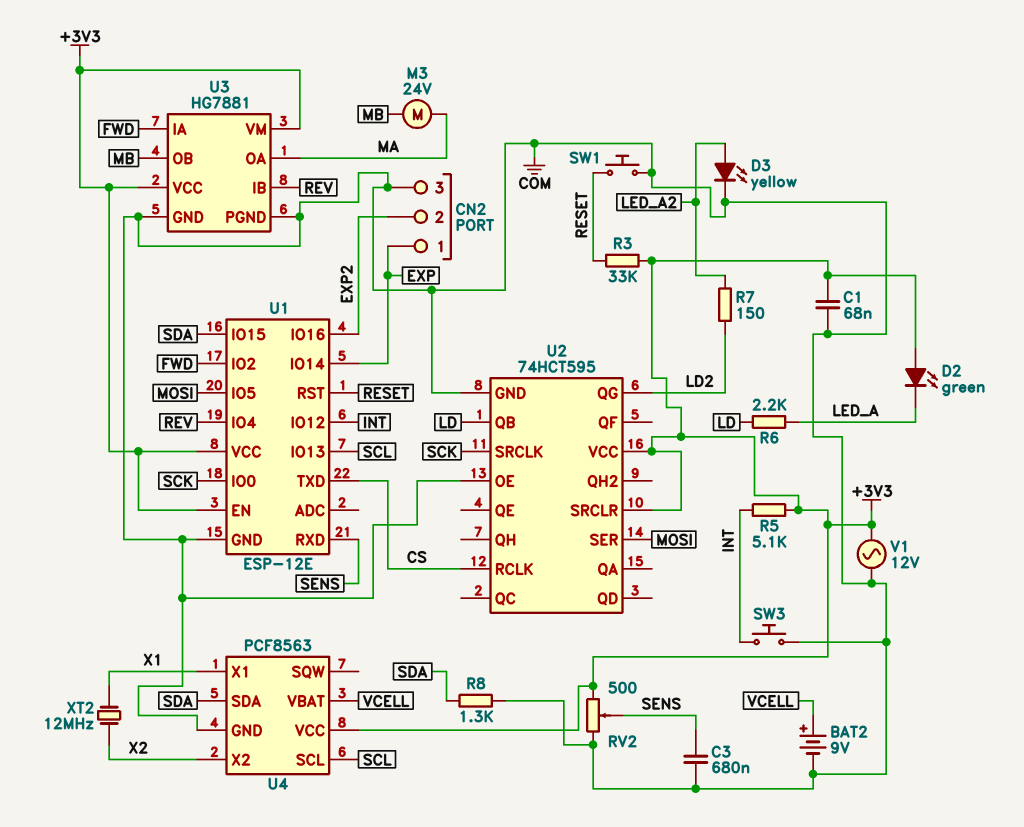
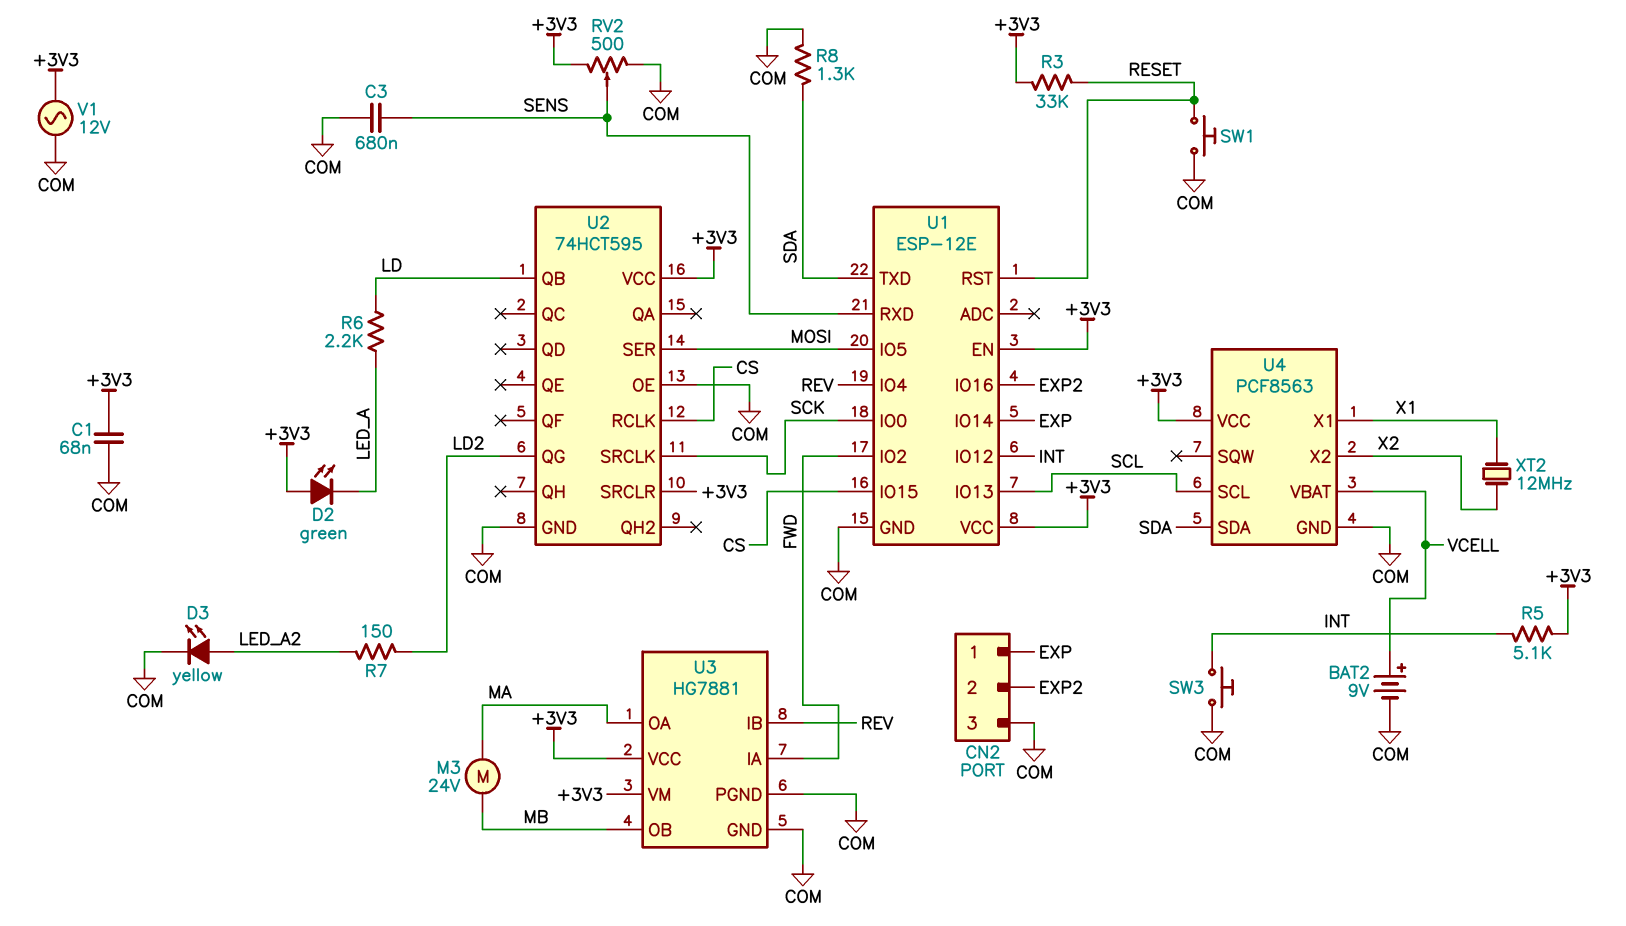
U1 pin IO15: SDA -> CS
U1 pin TXD: CS -> SDA

